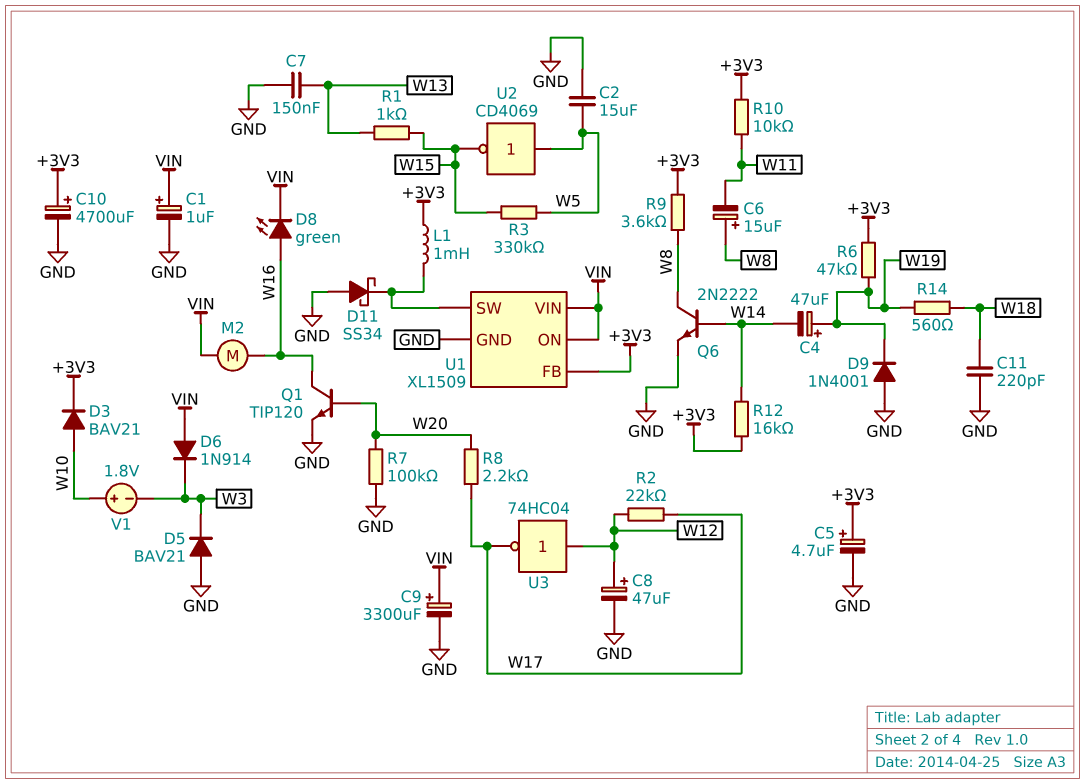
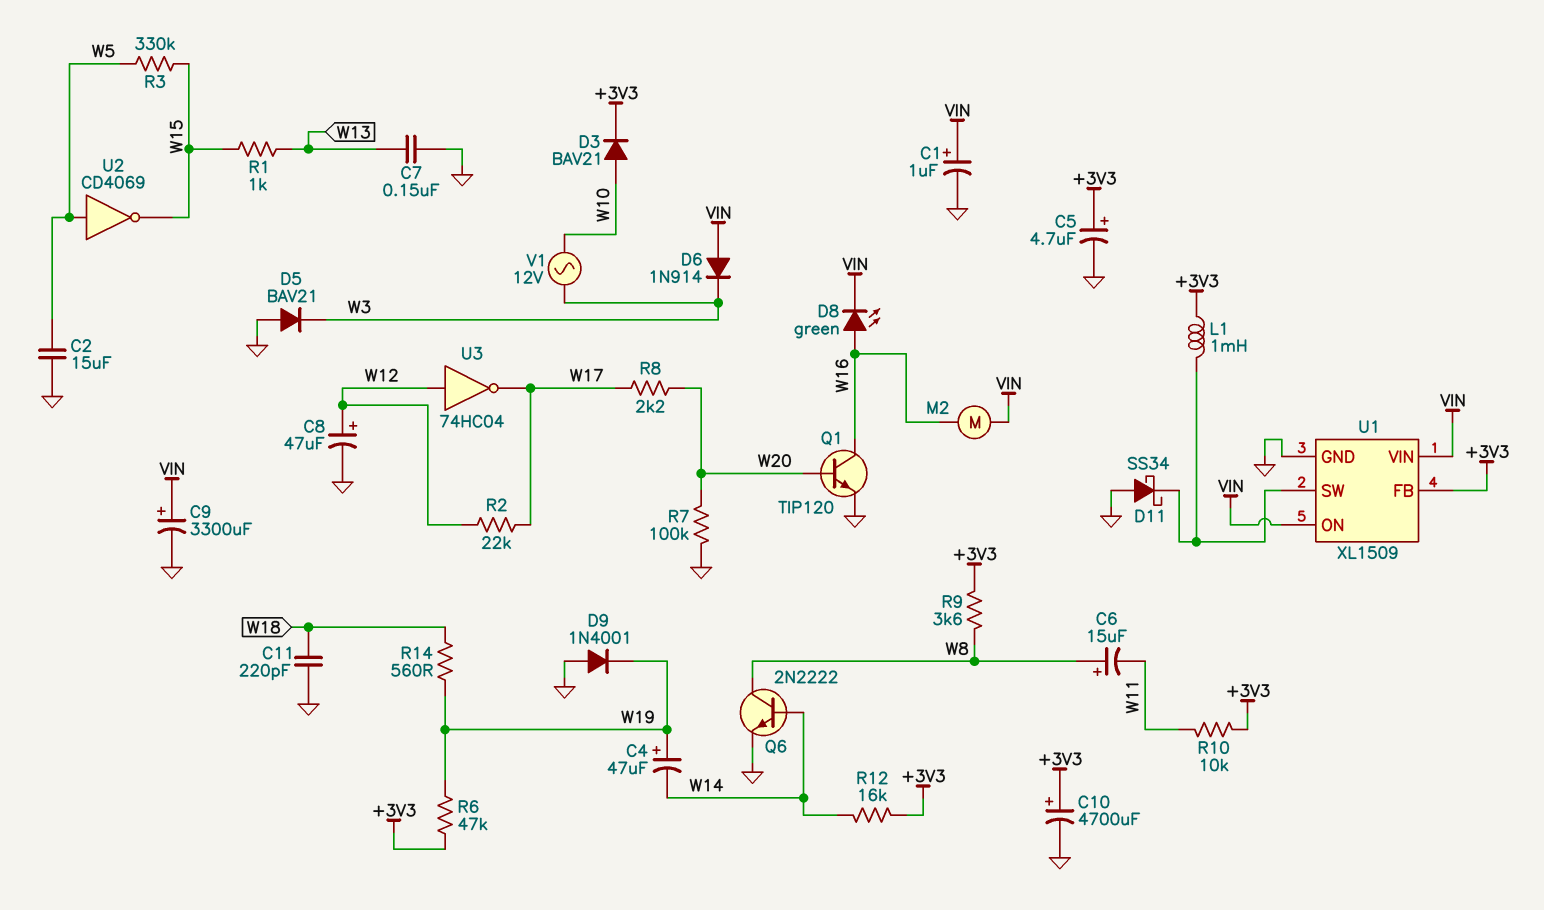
V1: 1.8V (plus W10, minus W3) -> AC 12V (W3, W10)

